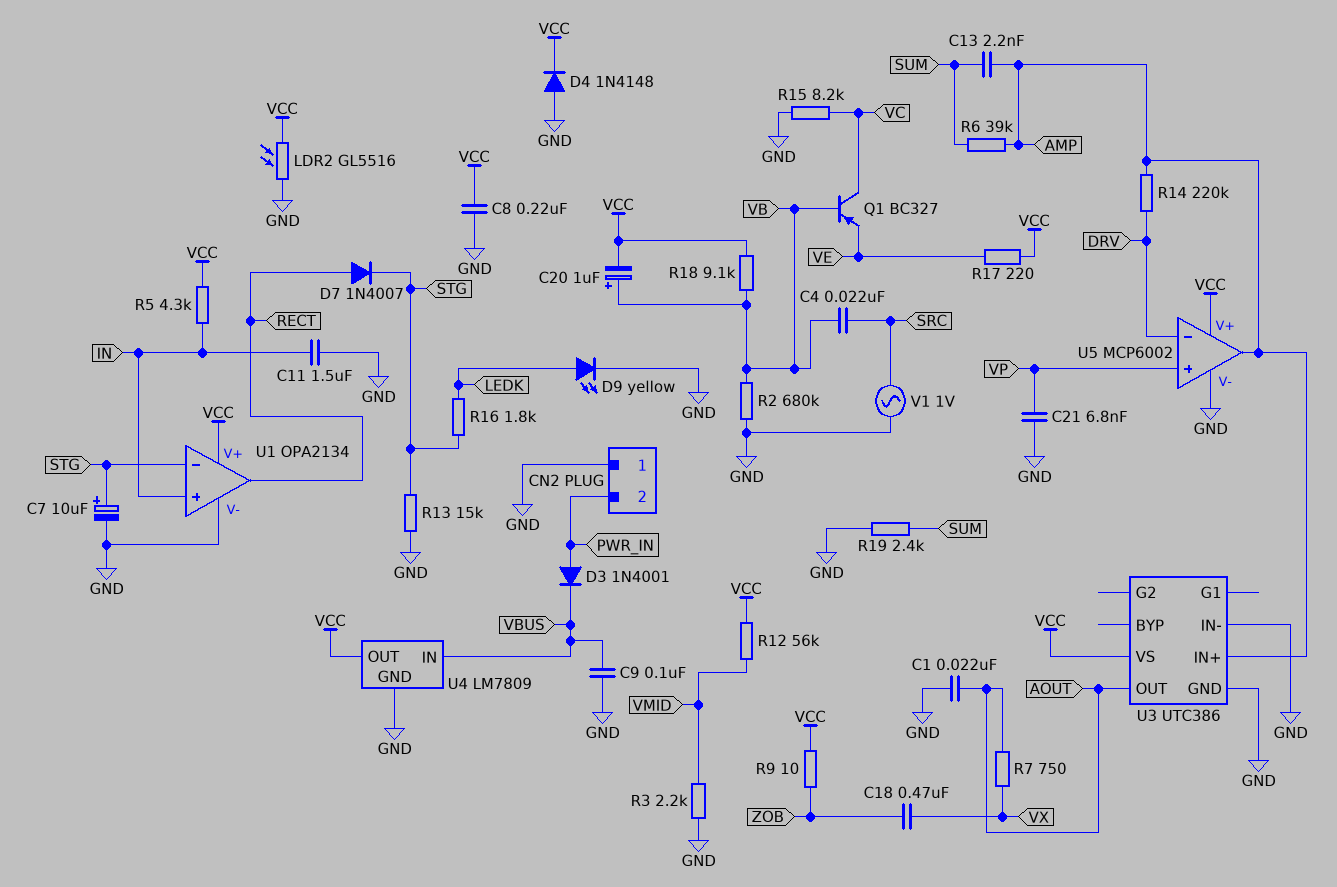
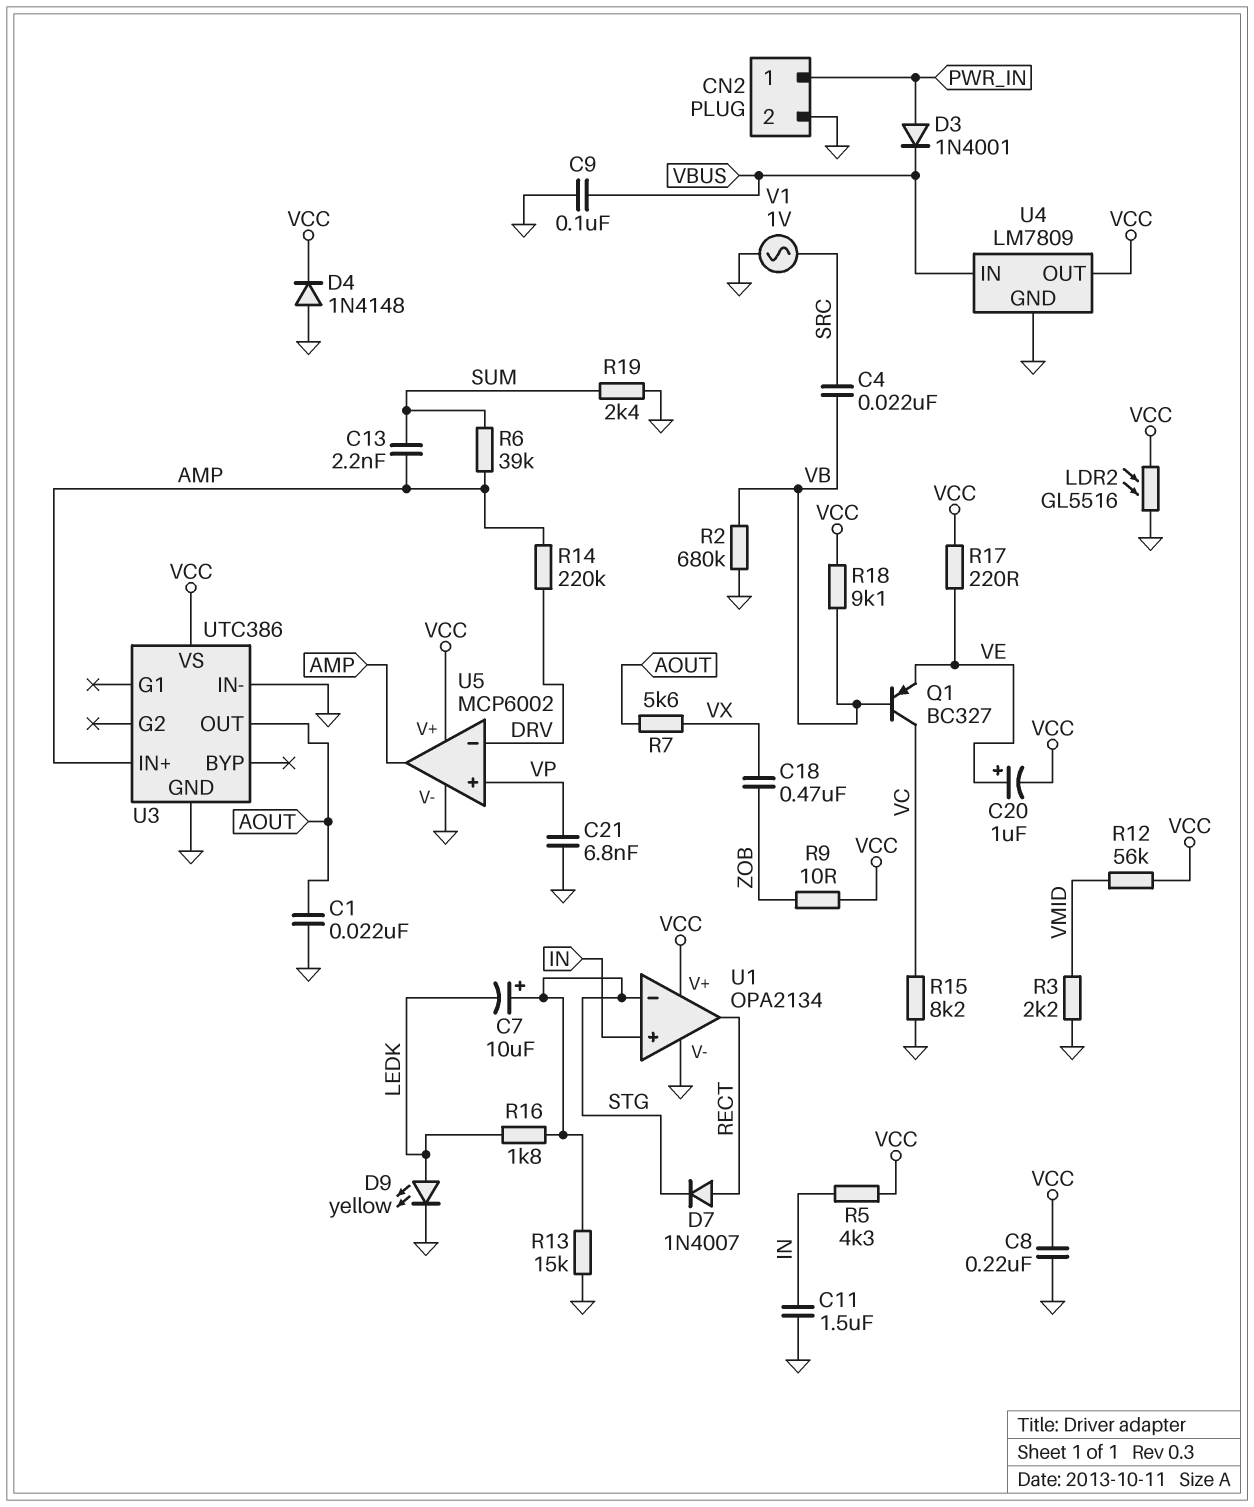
C7: 10uF (plus STG, minus GND) -> 10uF (plus STG, minus LEDK)
C20: 1uF (plus VB, minus VCC) -> 1uF (plus VE, minus VCC)
CN2 pin 1: GND -> PWR_IN
CN2 pin 2: PWR_IN -> GND
R7: 750 (AOUT, VX) -> 5.6k (AOUT, VX)

